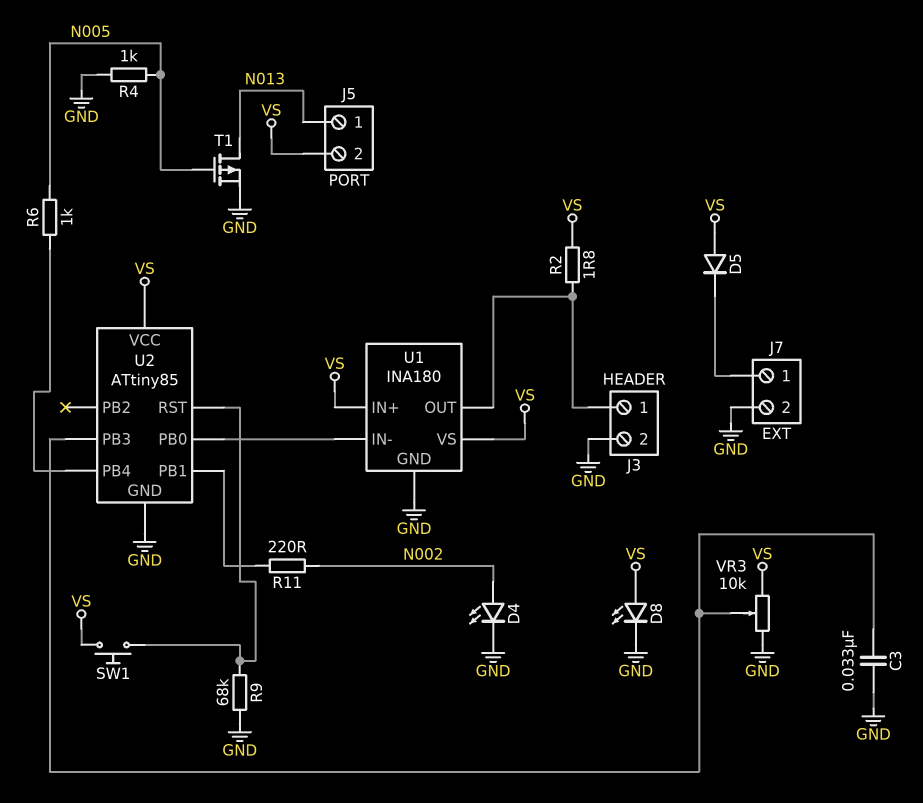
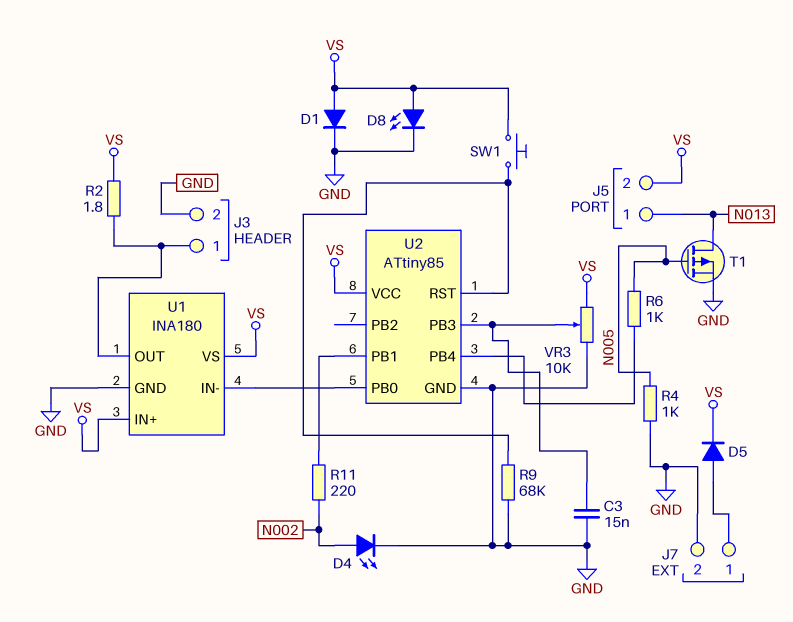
C3: 33nF (GND, U2/PB3) -> 15nF (GND, U2/PB3)
D1: none -> diode (A VS, K GND)
D5: diode (A VS, K J7/1) -> diode (A J7/1, K VS)

